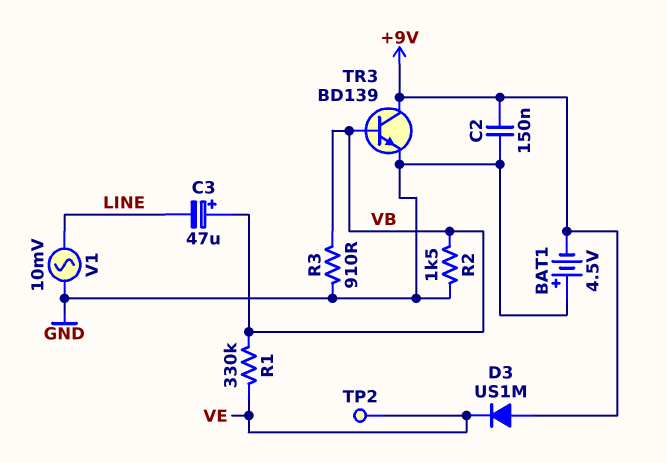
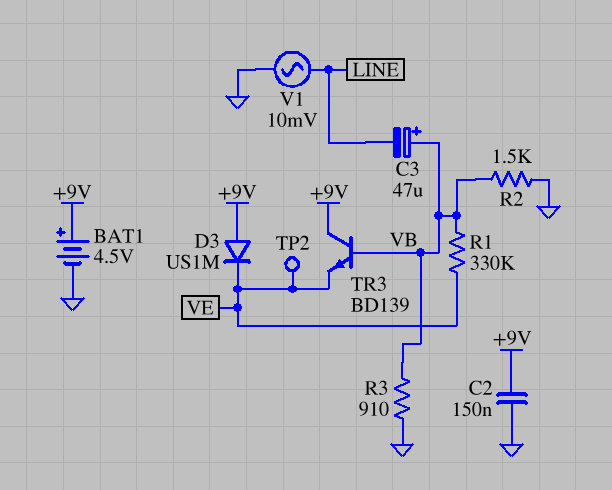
BAT1: 4.5V (plus GND, minus +9V) -> 4.5V (plus +9V, minus GND)
TR3: NPN BD139 (B VB, C +9V, E GND) -> NPN BD139 (B VB, C +9V, E VE)

